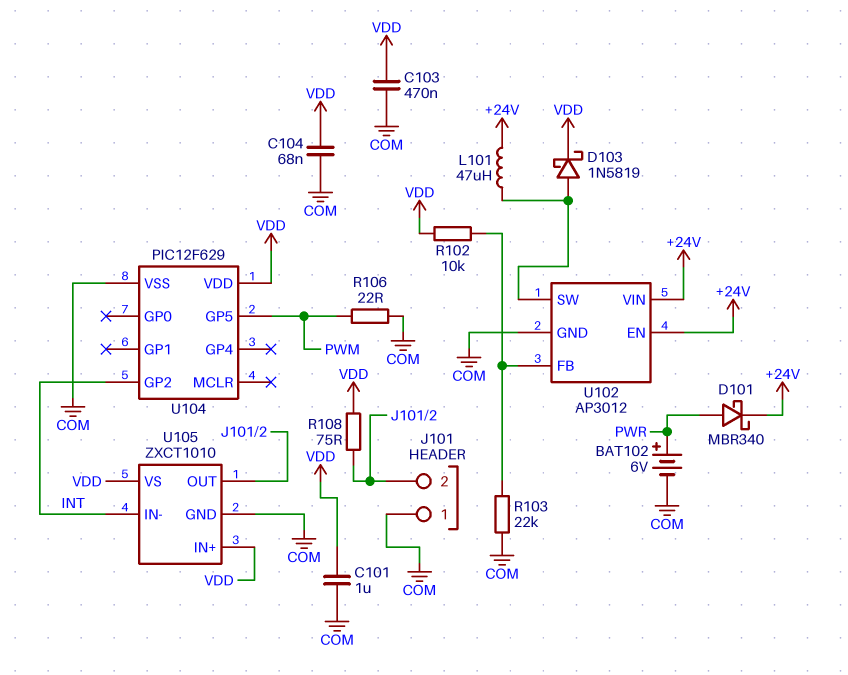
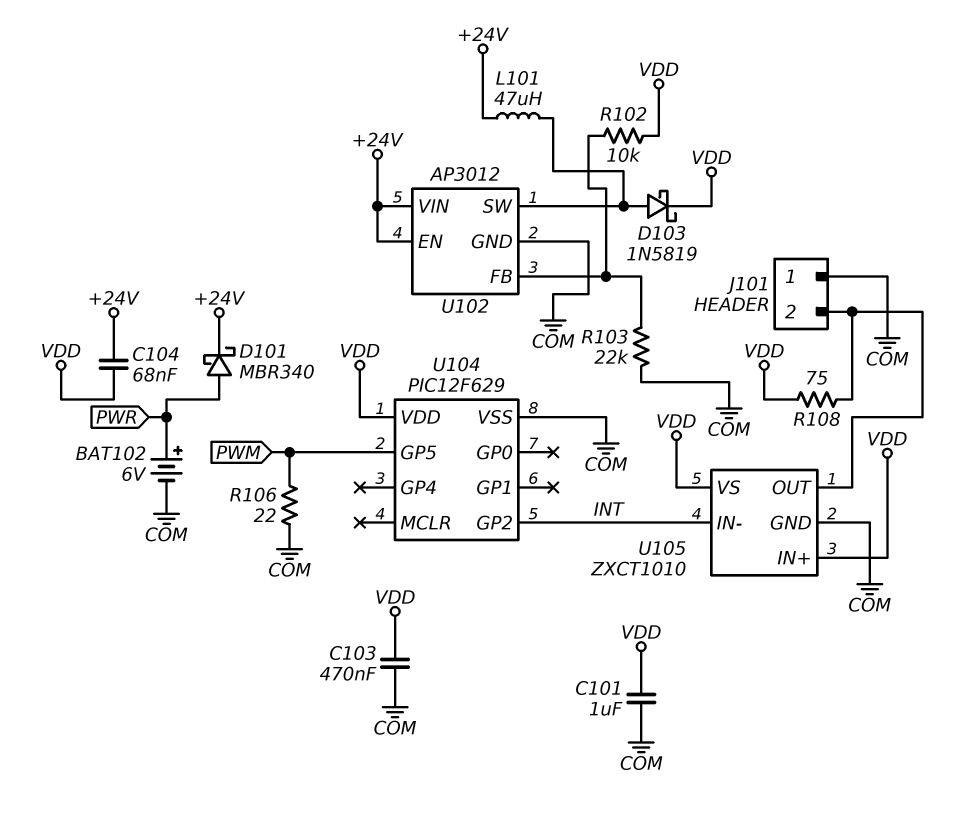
C104: 68nF (COM, VDD) -> 68nF (+24V, VDD)

